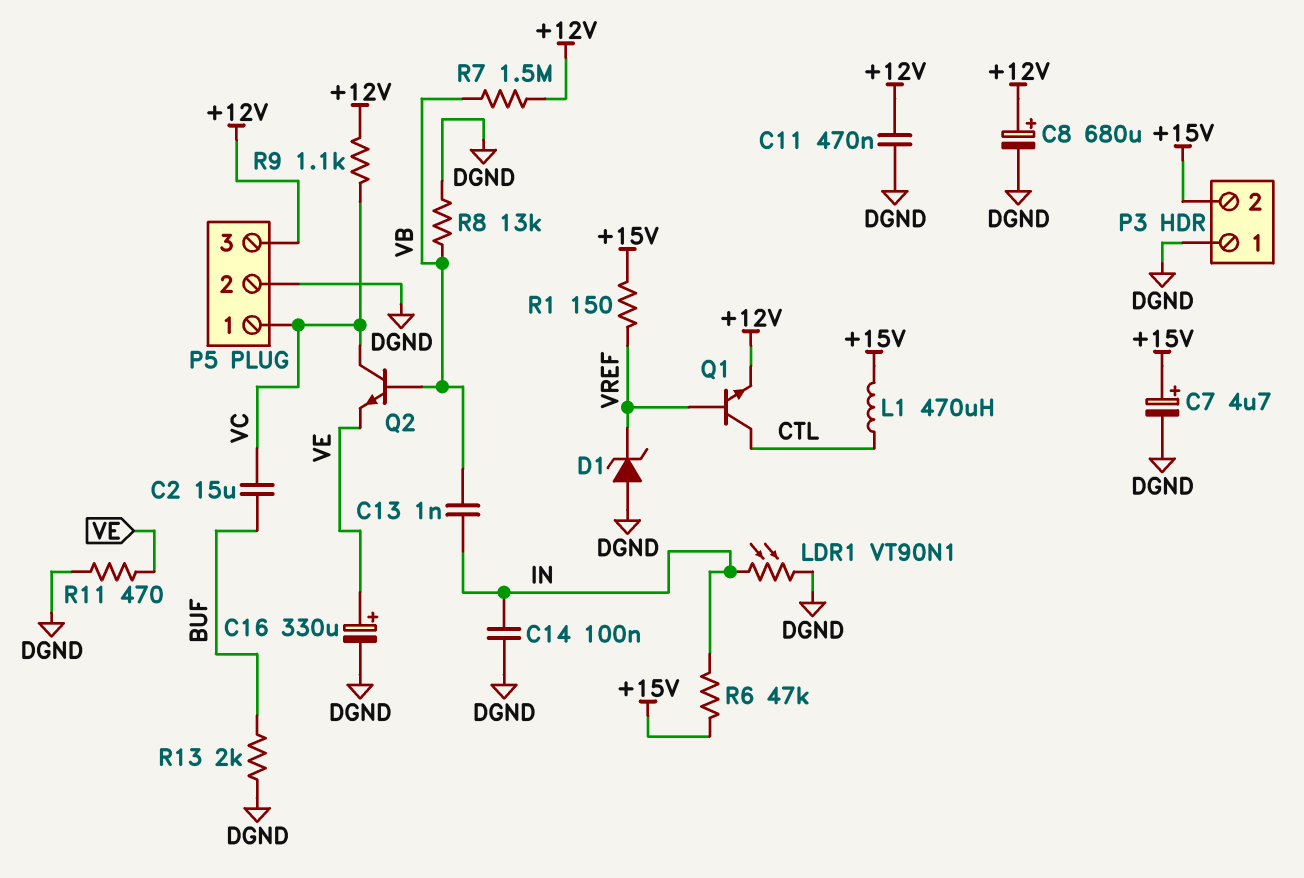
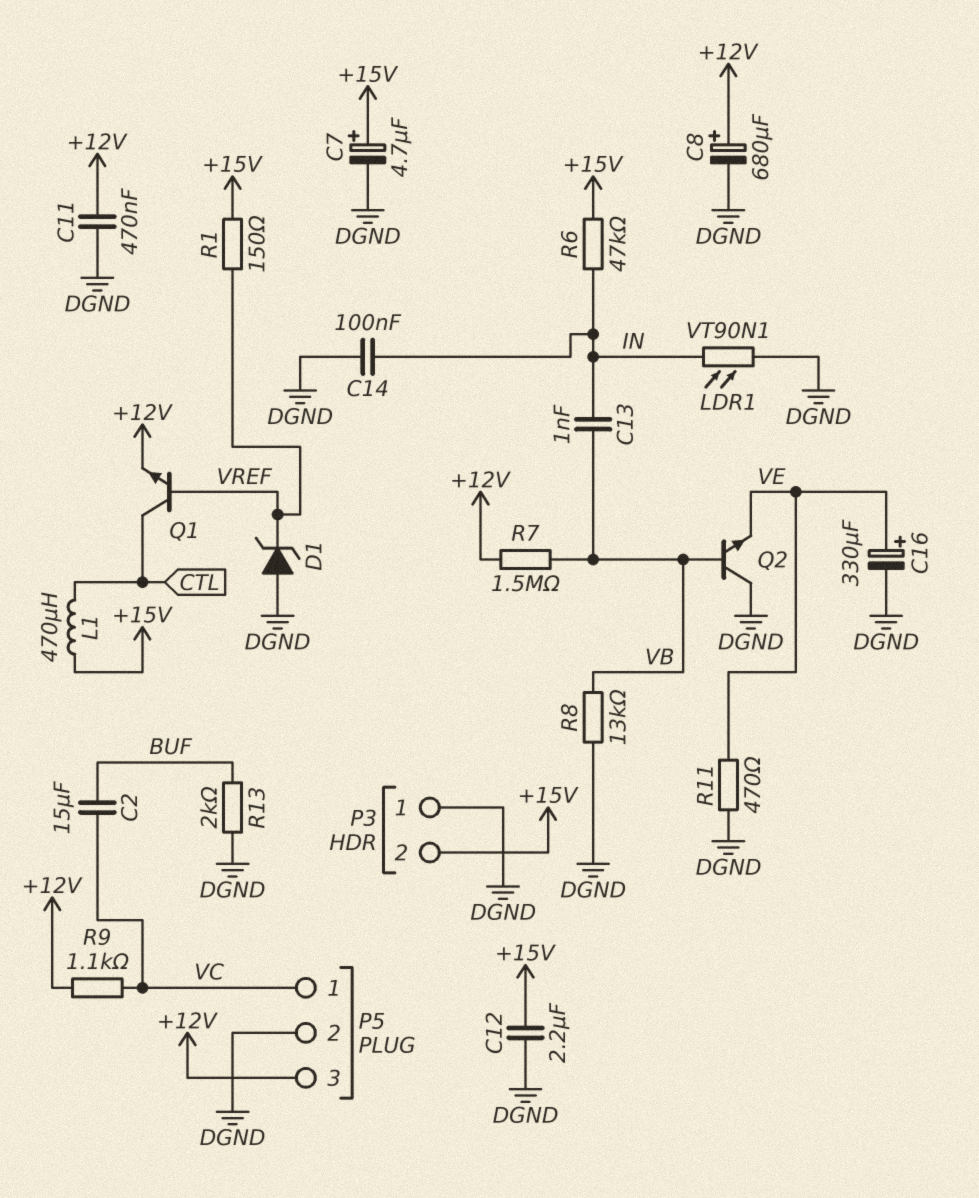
C12: none -> 2.2uF (+15V, DGND)
Q2: NPN (B VB, C VC, E VE) -> NPN (B VB, C DGND, E VE)

